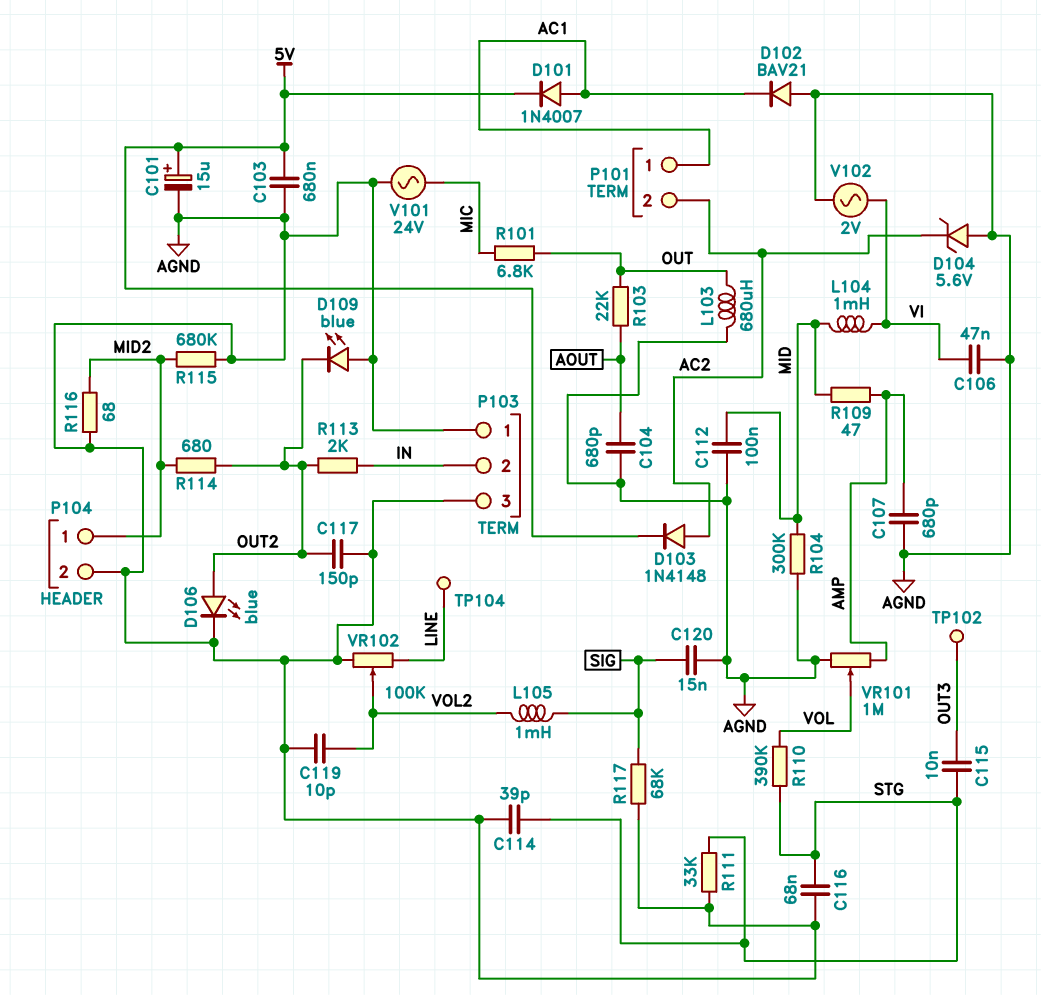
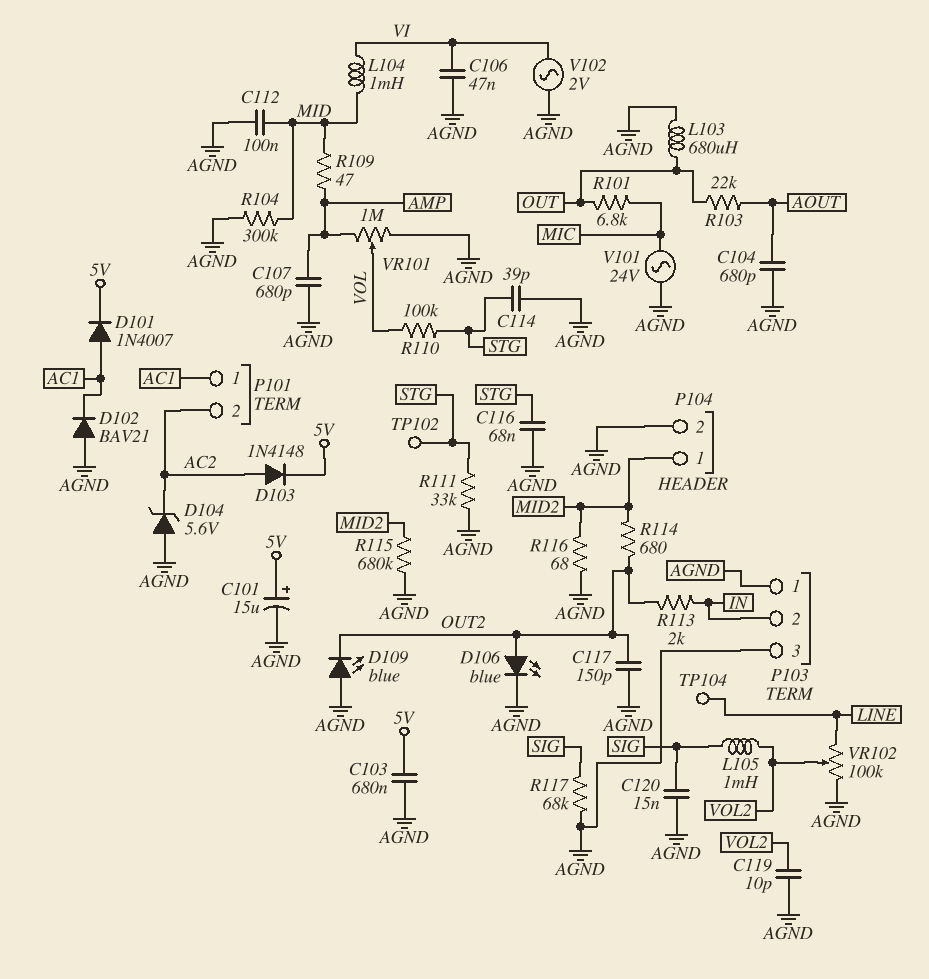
C115: 10nF (OUT3, STG) -> none
R110: 390k (STG, VOL) -> 100k (STG, VOL)
TP102: test point (OUT3) -> test point (STG)

